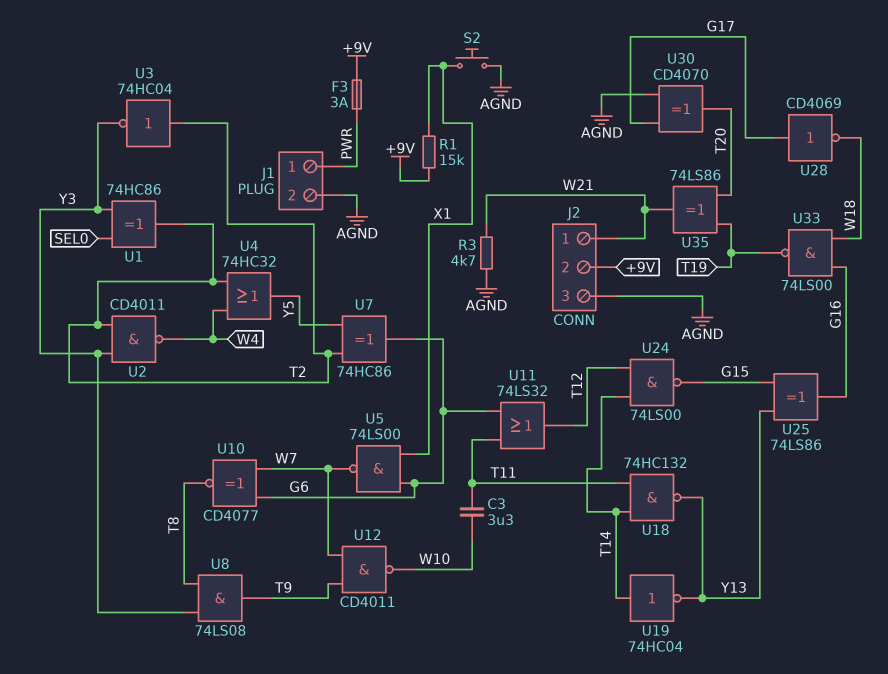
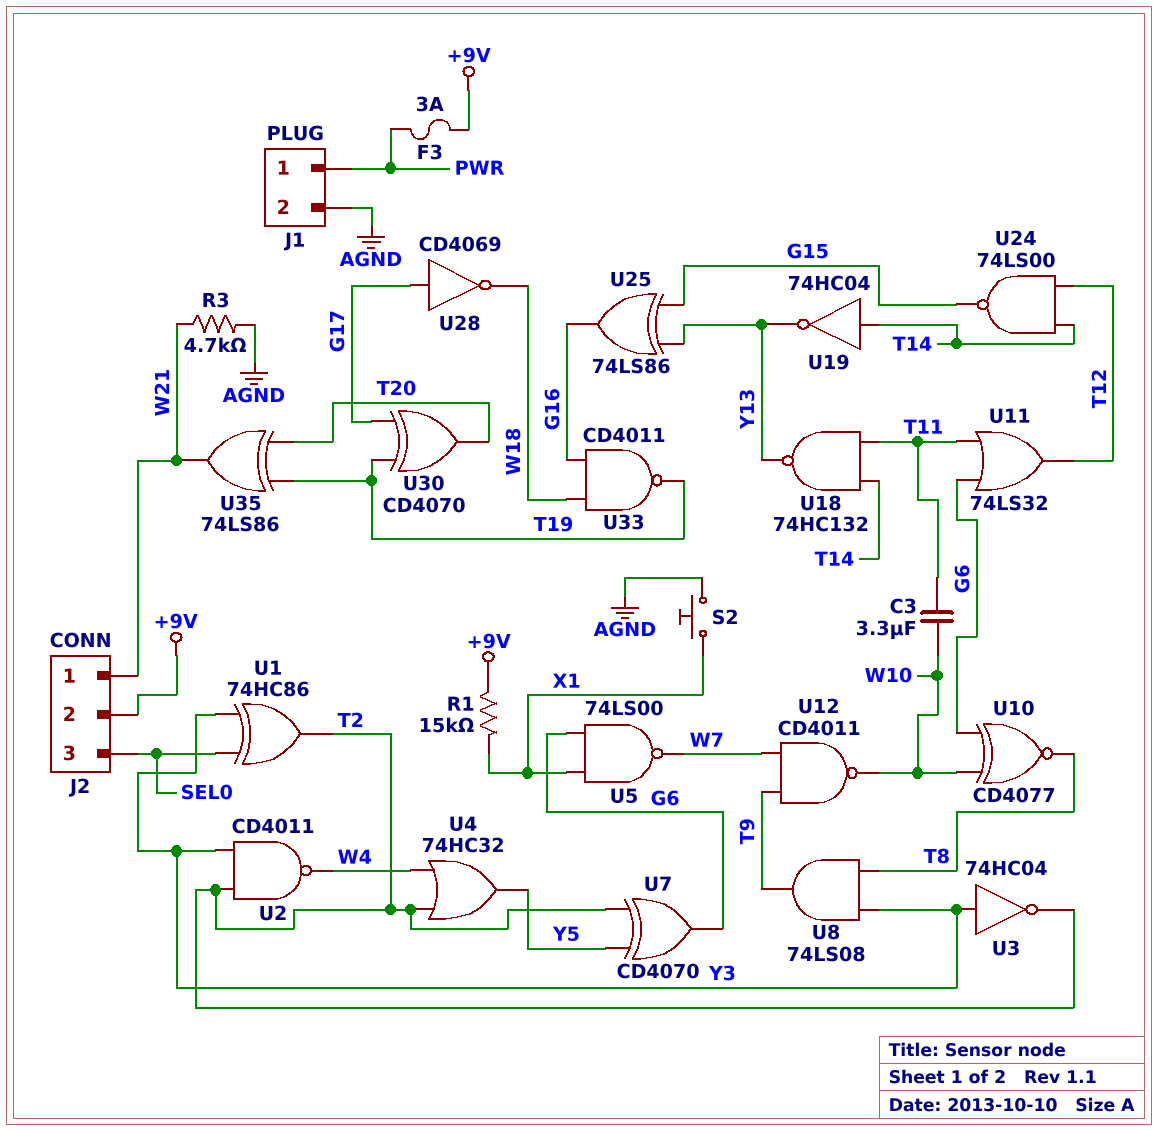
J2 pin 3: AGND -> SEL0
U3: NOT 74HC04 (in T2, out Y3) -> NOT 74HC04 (in Y3, out T2)
U7: XOR 74HC86 (in T2, in Y5, out G6) -> XOR CD4070 (in T2, in Y5, out G6)
U10: XNOR CD4077 (in G6, in W7, out T8) -> XNOR CD4077 (in G6, in W10, out T8)
U30: XOR CD4070 (in AGND, in G17, out T20) -> XOR CD4070 (in G17, in T19, out T20)
U33: NAND 74LS00 (in G16, in W18, out T19) -> NAND CD4011 (in G16, in W18, out T19)

